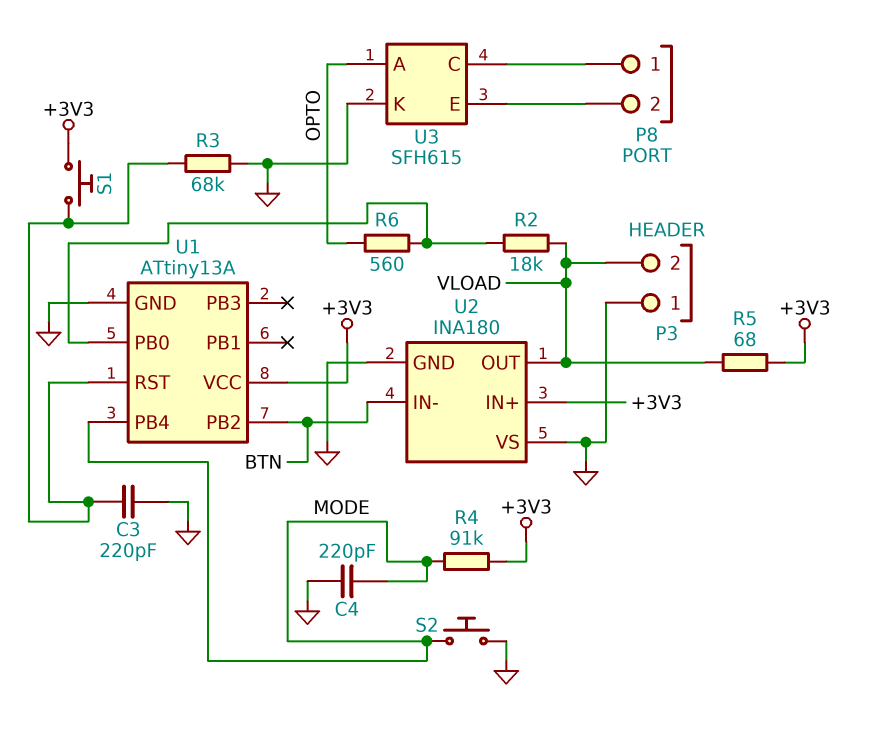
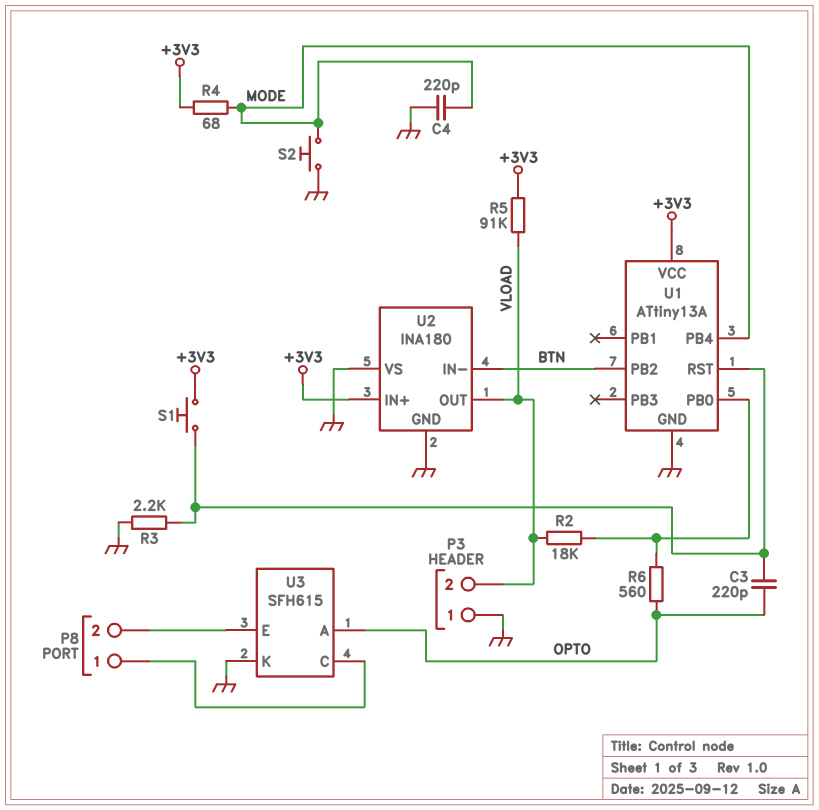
C3: 220pF (GND, U1/RST) -> 220pF (OPTO, U1/RST)
R3: 68k (GND, U1/RST) -> 2.2k (GND, U1/RST)
R4: 91k (+3V3, MODE) -> 68 (+3V3, MODE)
R5: 68 (+3V3, VLOAD) -> 91k (+3V3, VLOAD)

